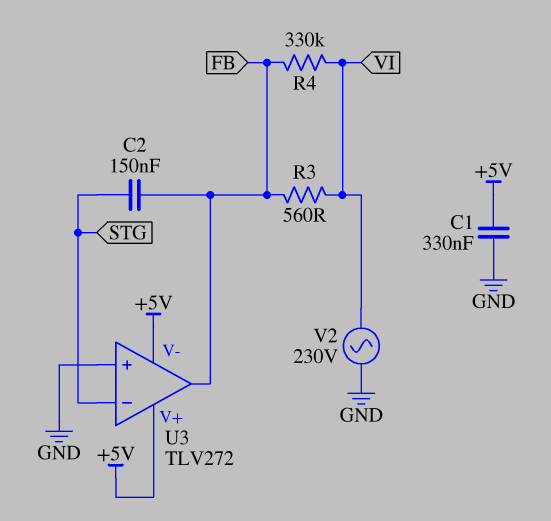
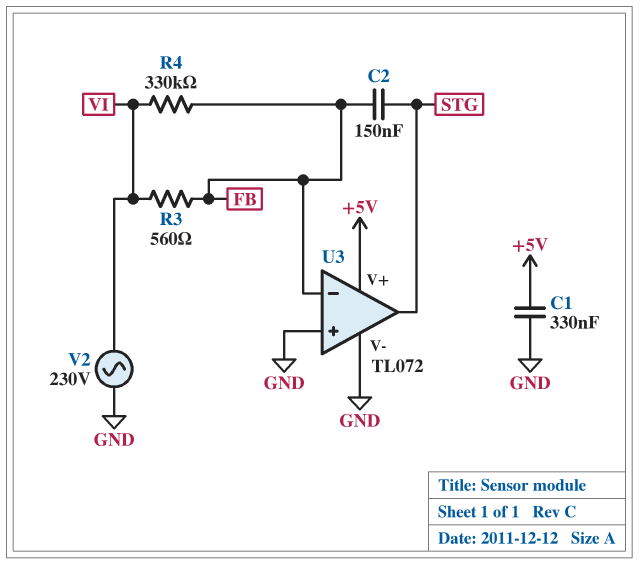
U3: TLV272 -> TL072
U3 pin V-: +5V -> GND
U3 pin in-: STG -> FB
U3 pin out: FB -> STG

